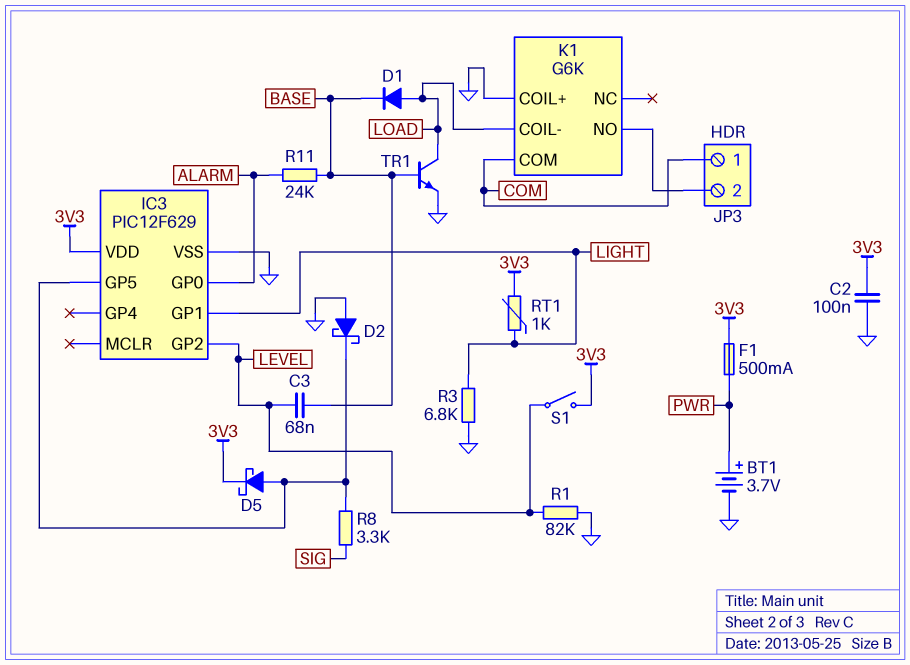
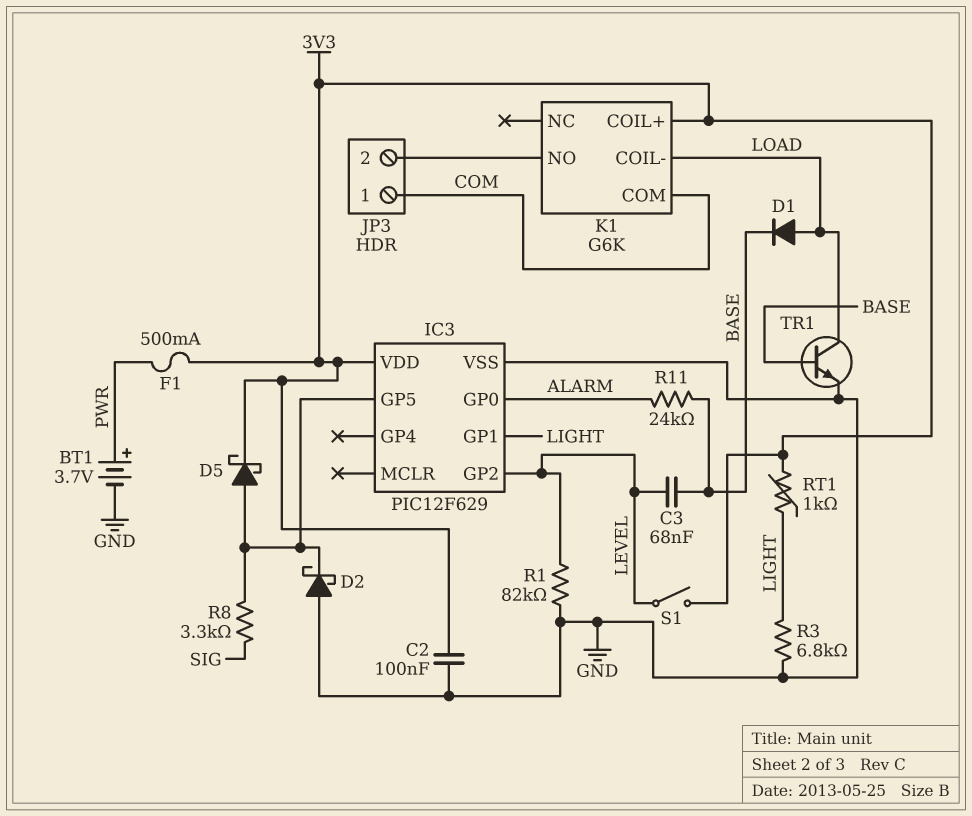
K1 pin COIL+: GND -> 3V3

